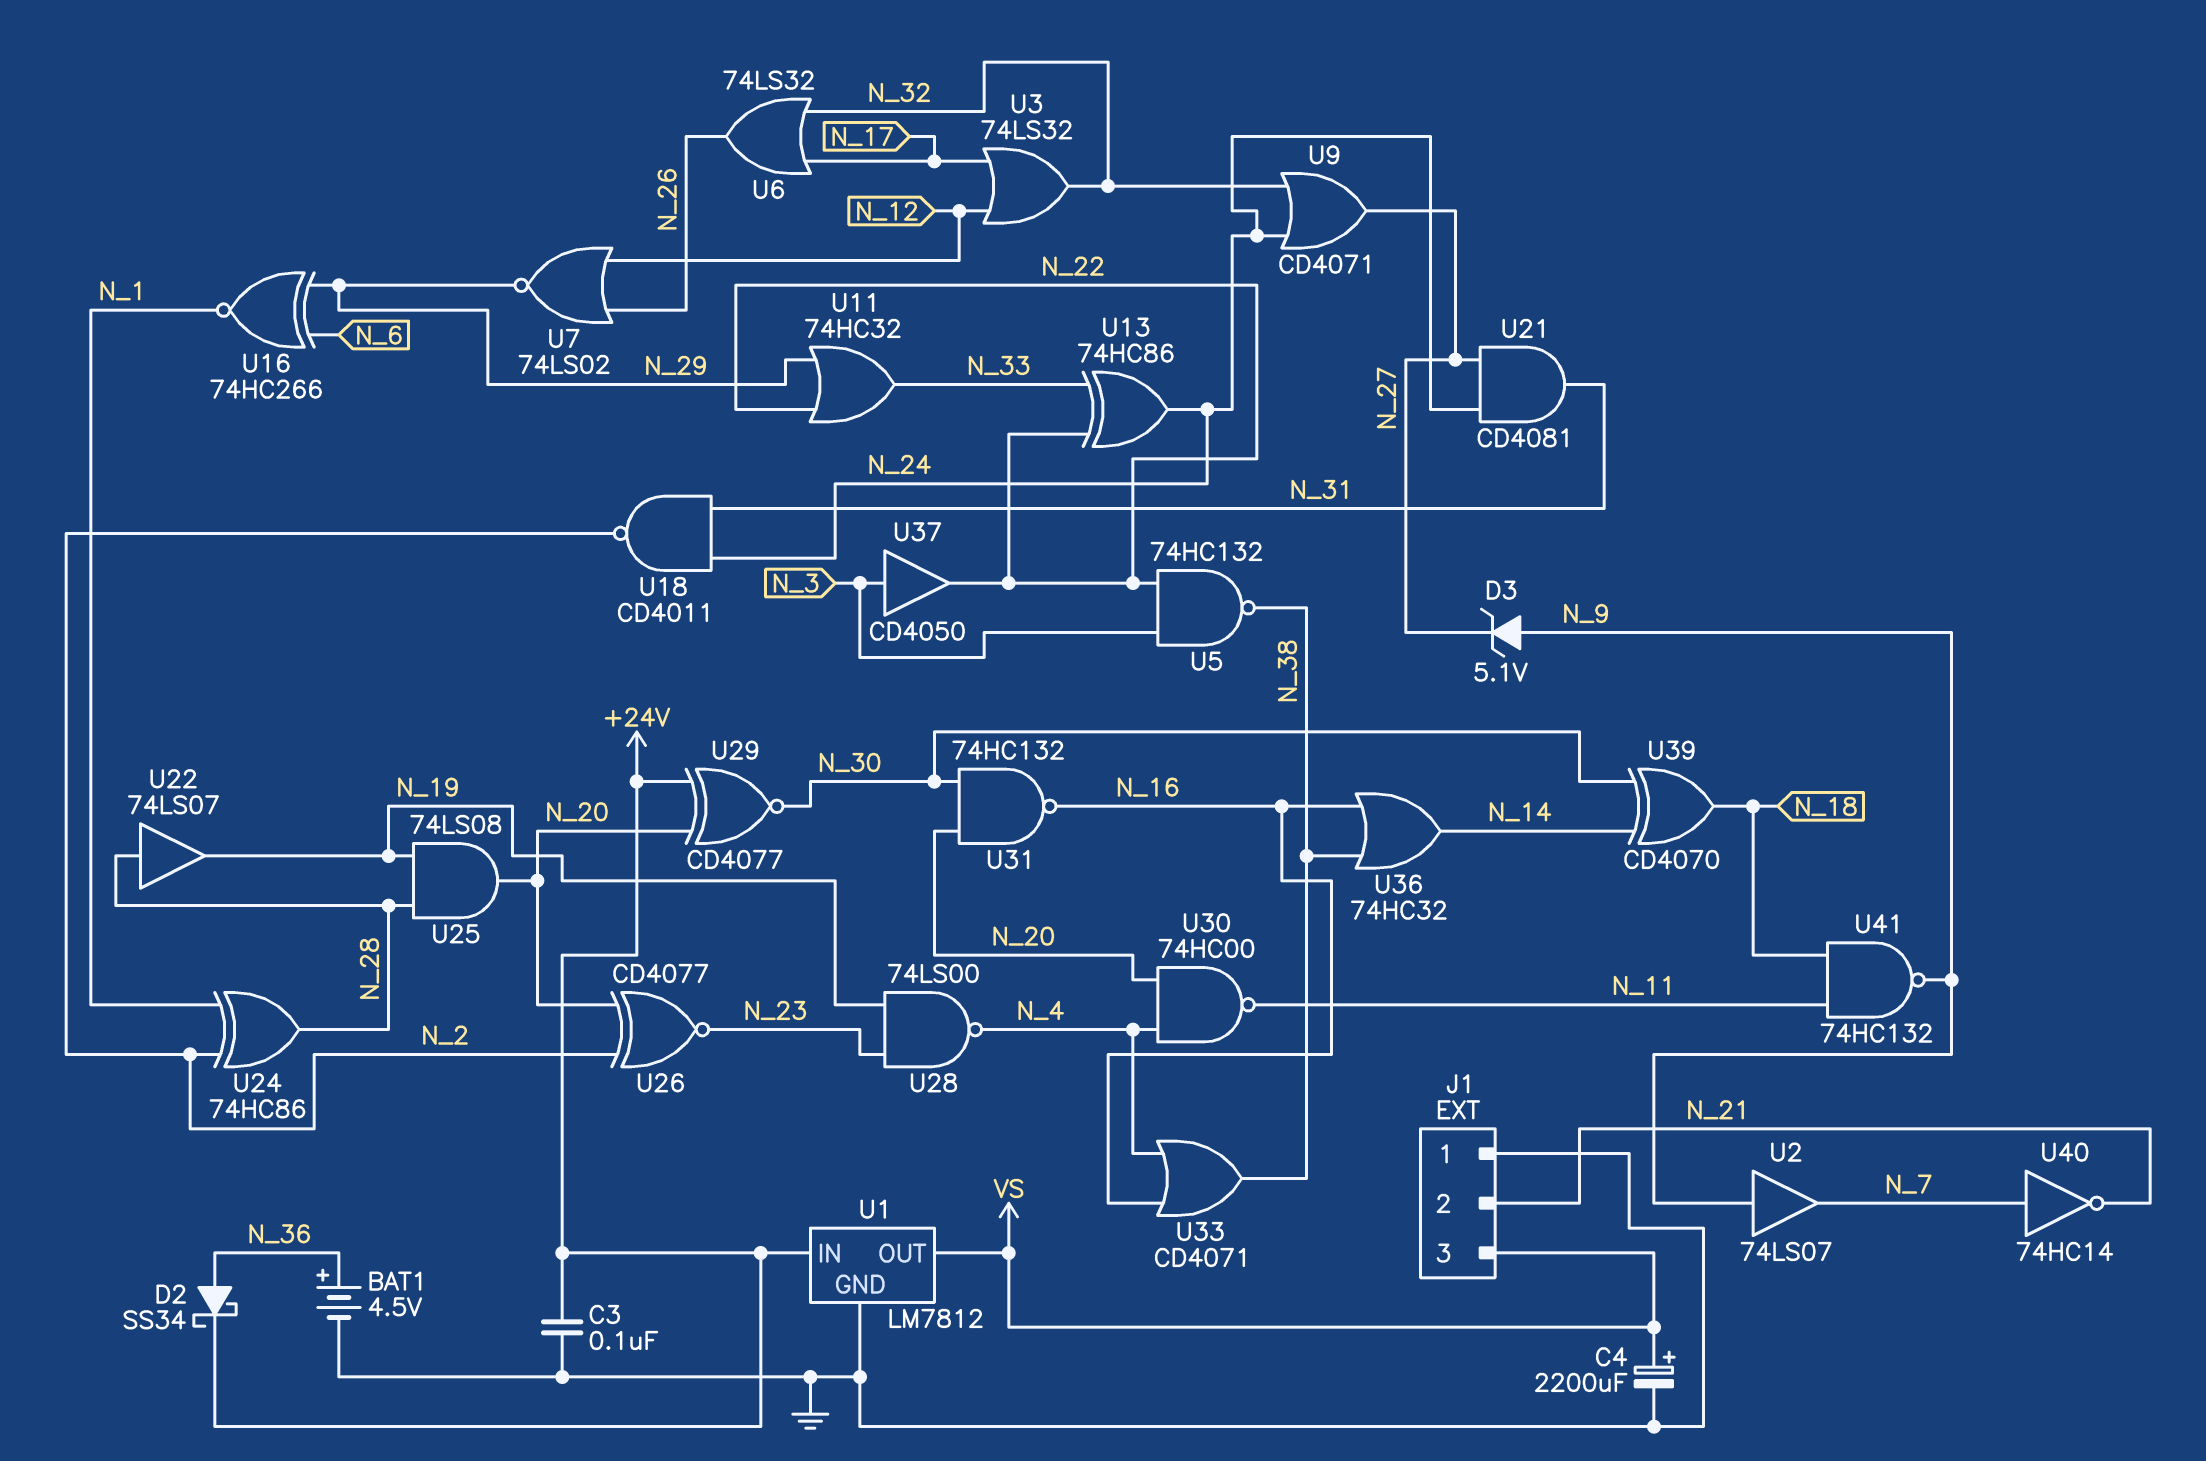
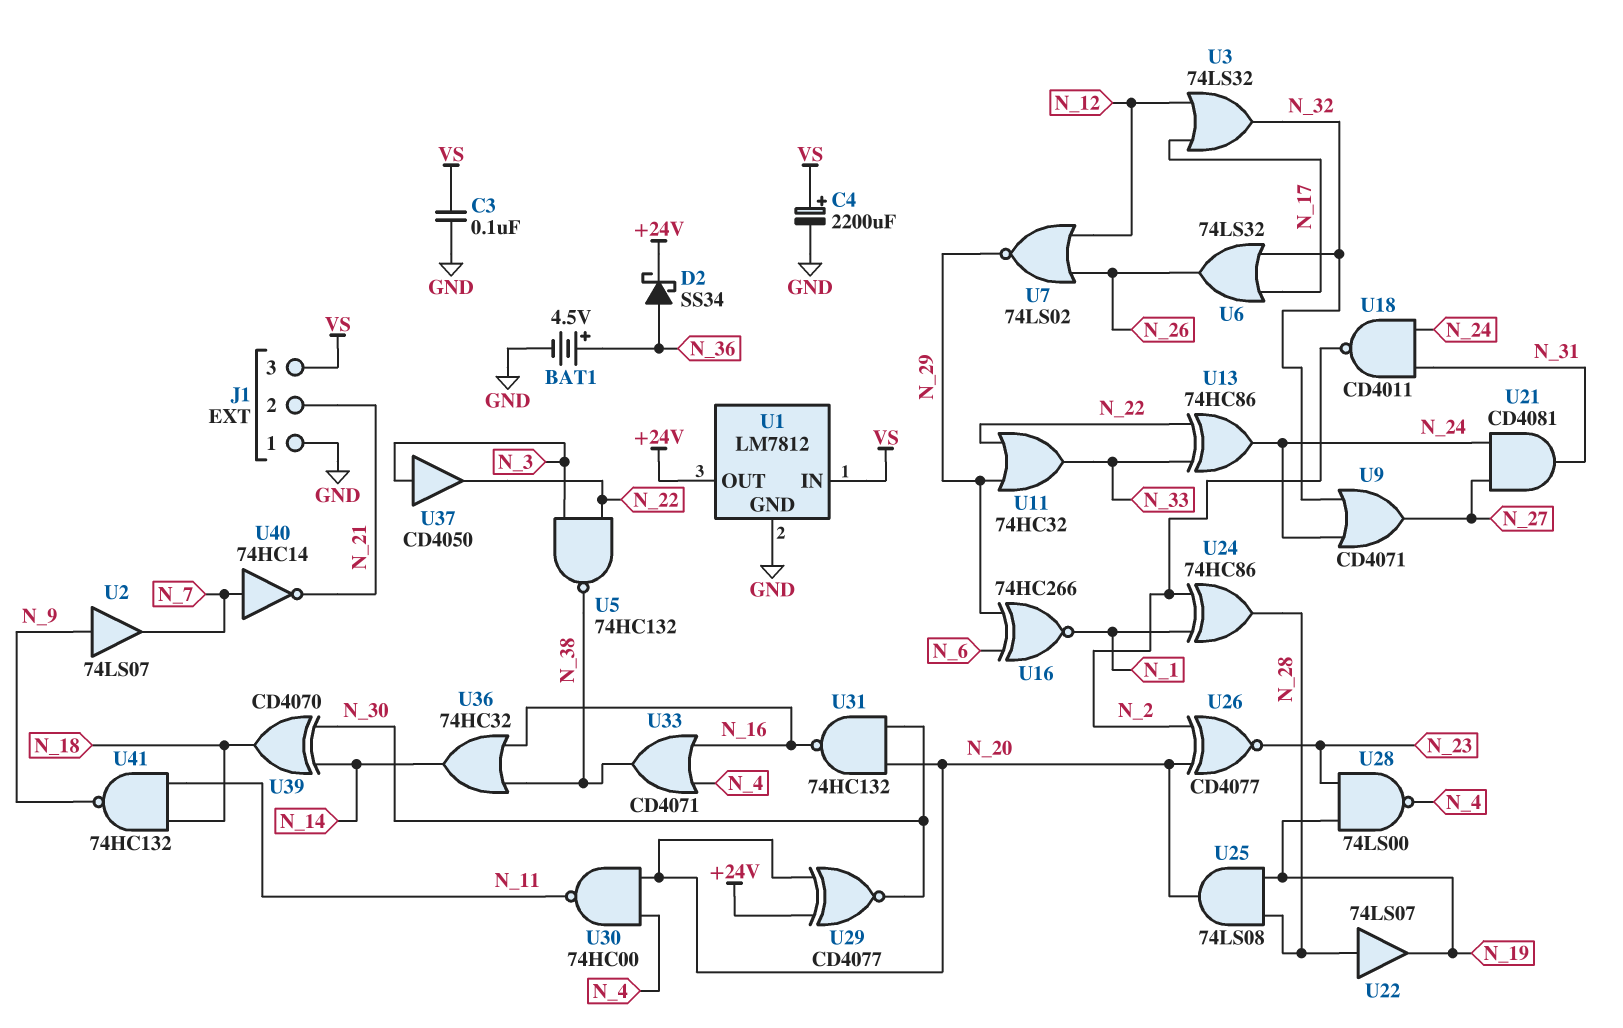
C3: 100nF (+24V, GND) -> 100nF (GND, VS)
D3: zener 5.1V (A N_9, K N_27) -> none
U1 pin IN: +24V -> VS
U1 pin OUT: VS -> +24V

